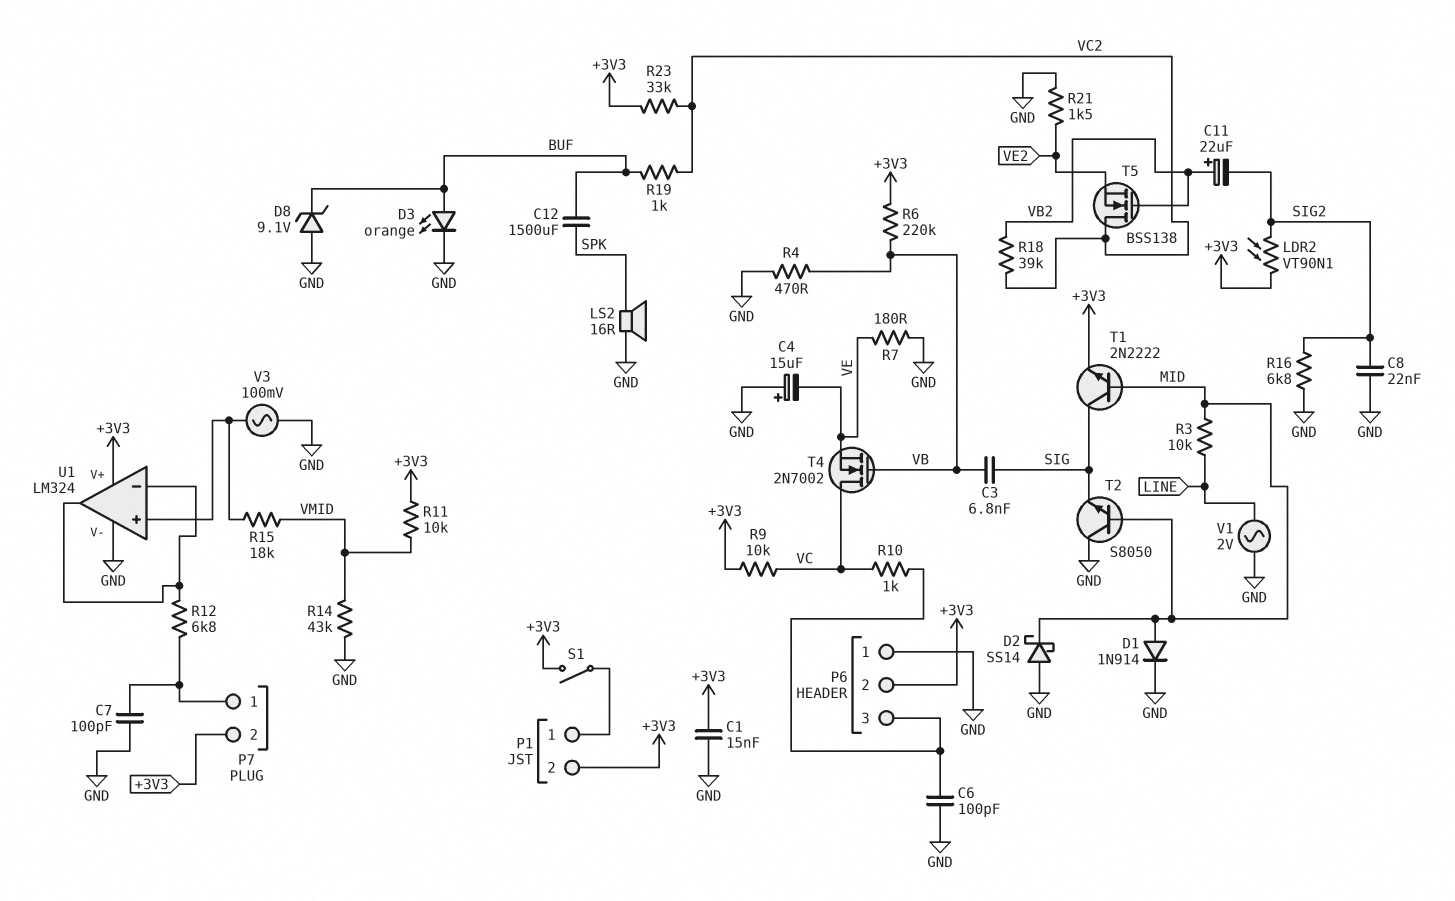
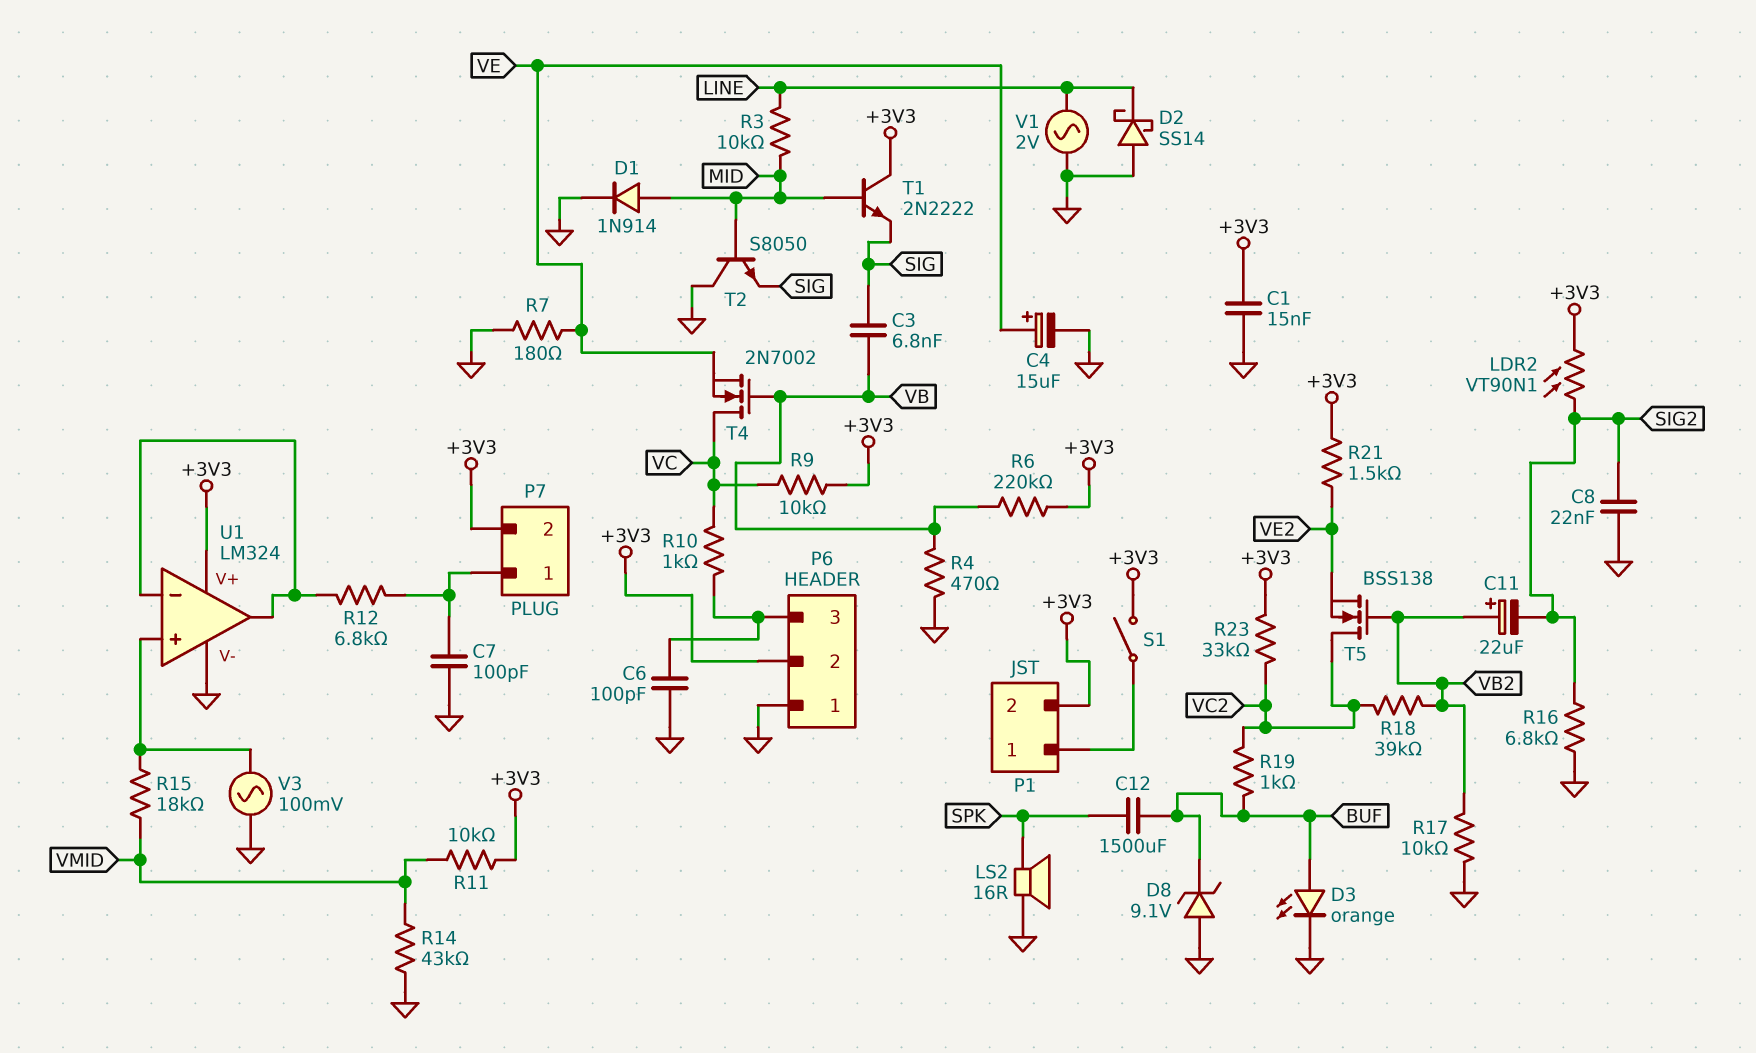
C4: 15uF (plus GND, minus VE) -> 15uF (plus VE, minus GND)
D2: schottky SS14 (A GND, K MID) -> schottky SS14 (A GND, K LINE)
R17: none -> 10k (GND, VB2)
R21: 1.5k (GND, VE2) -> 1.5k (+3V3, VE2)
T1: NPN 2N2222 (B MID, C SIG, E +3V3) -> NPN 2N2222 (B MID, C +3V3, E SIG)

